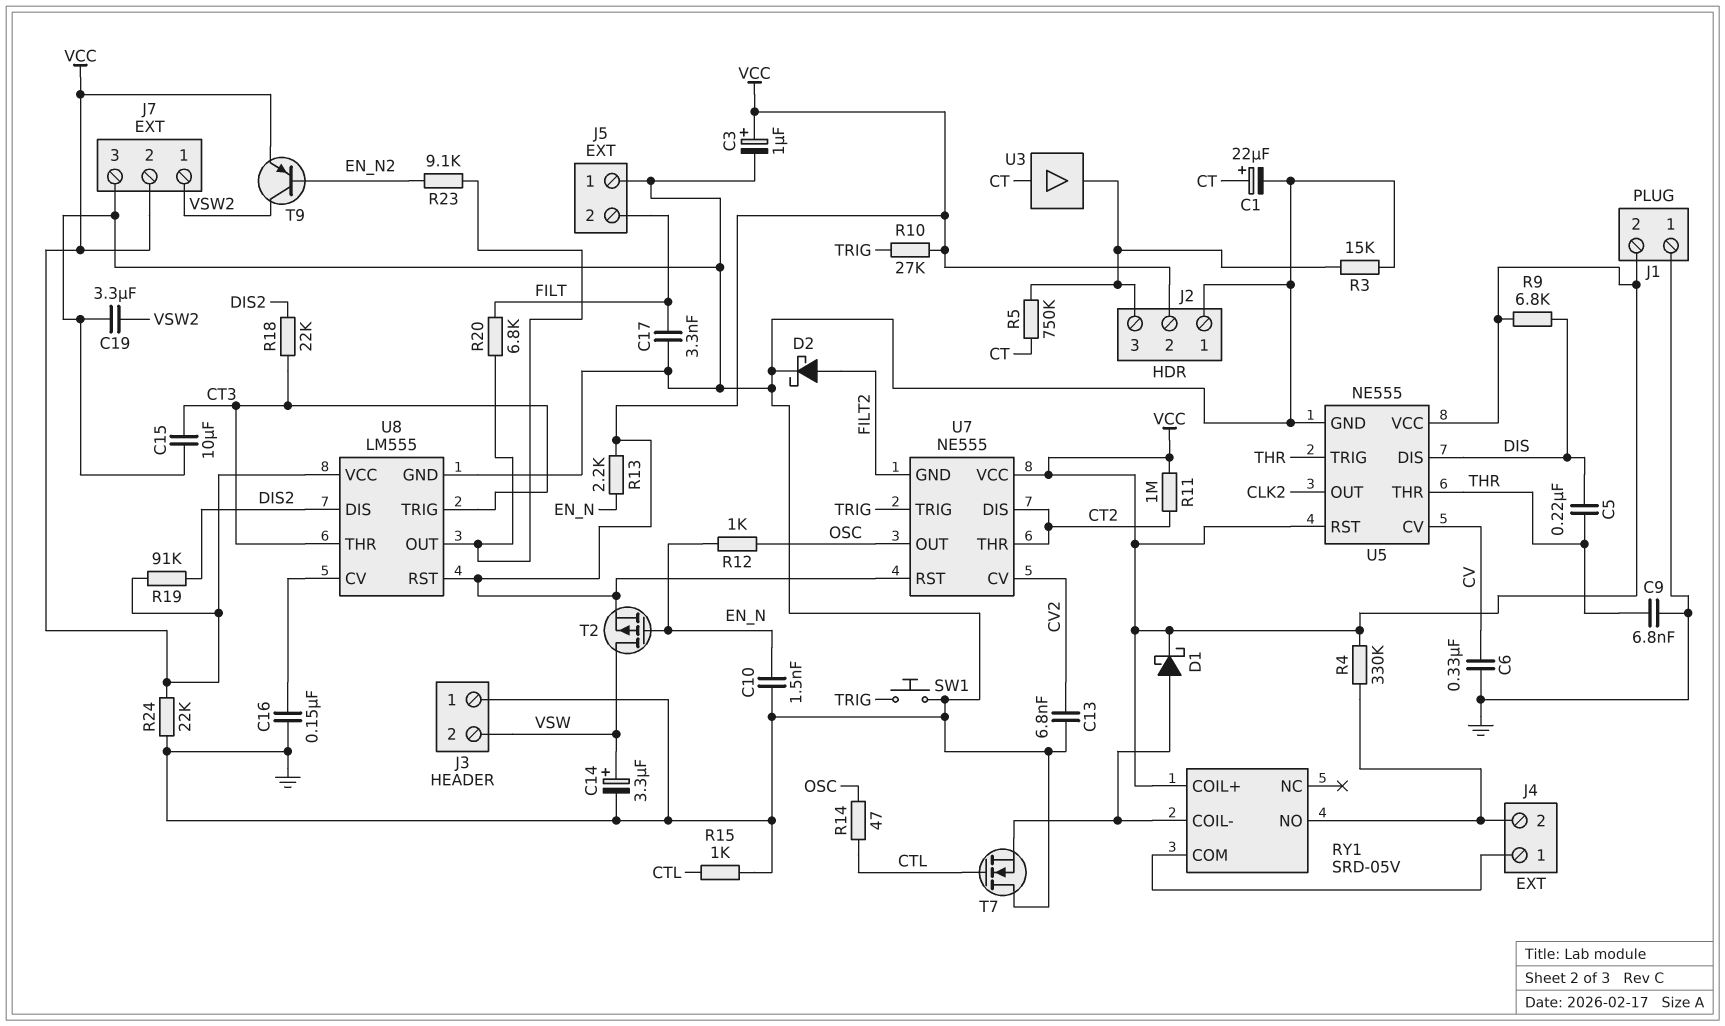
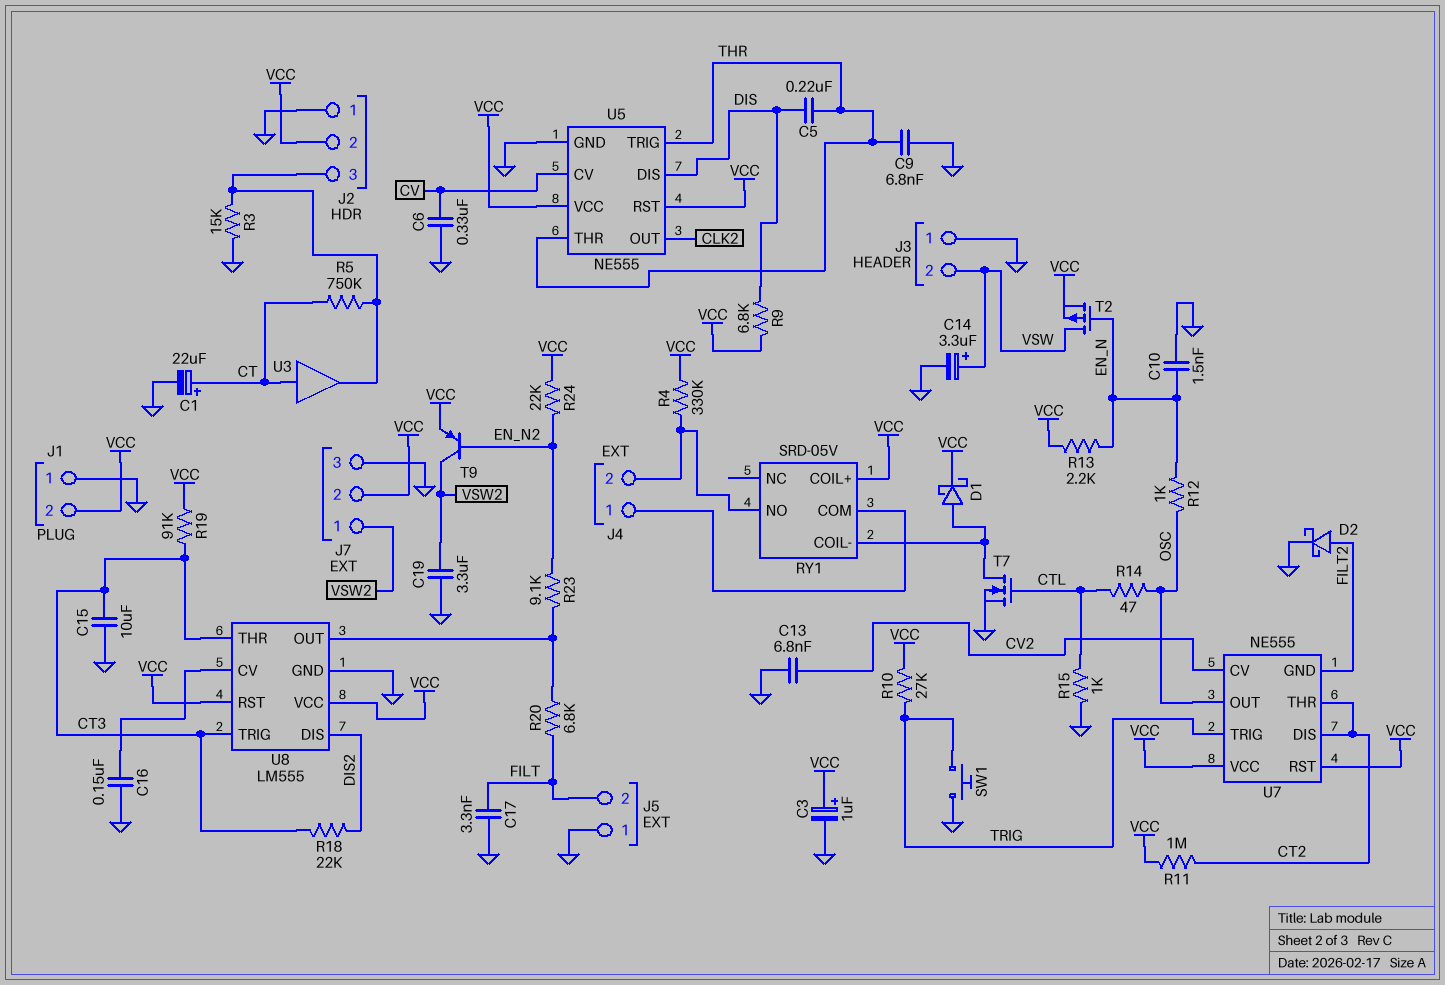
R19: 91k (DIS2, VCC) -> 91k (CT3, VCC)
R24: 22k (GND, VCC) -> 22k (EN_N2, VCC)
T7: NMOS (G CTL, D GND, S RY1/COIL-) -> NMOS (G CTL, D RY1/COIL-, S GND)

